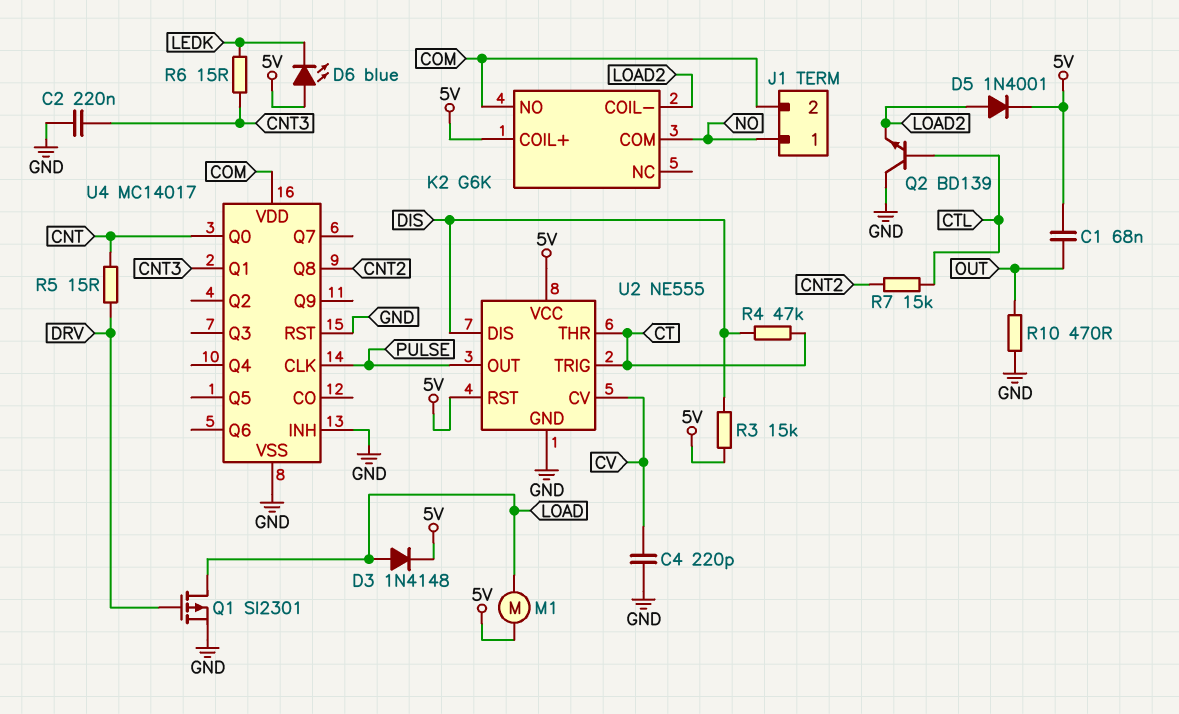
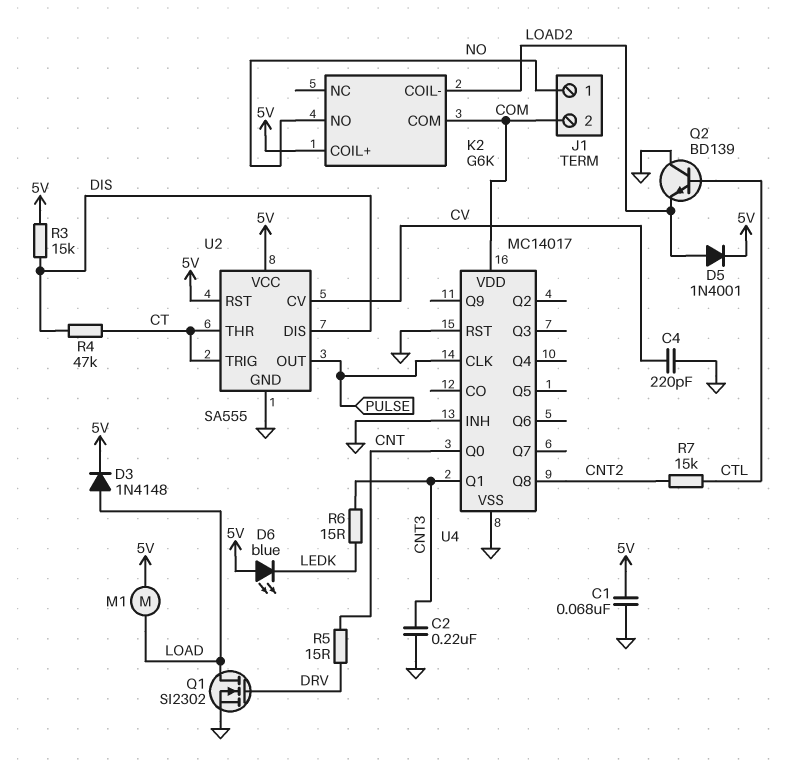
C1: 68nF (5V, OUT) -> 68nF (5V, GND)
K2 pin COM: NO -> COM
K2 pin NO: COM -> NO
Q1: PMOS SI2301 (G DRV, D LOAD, S GND) -> NMOS SI2302 (G DRV, D LOAD, S GND)
R10: 470 (GND, OUT) -> none
U2: NE555 -> SA555

